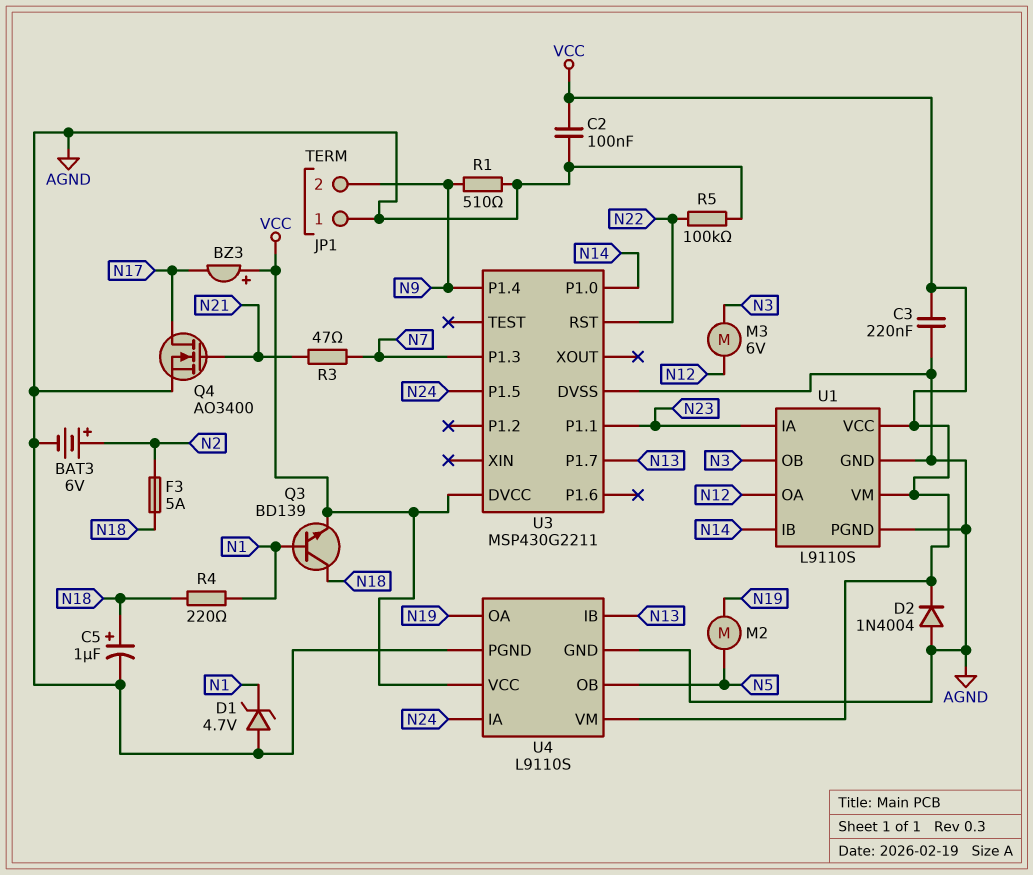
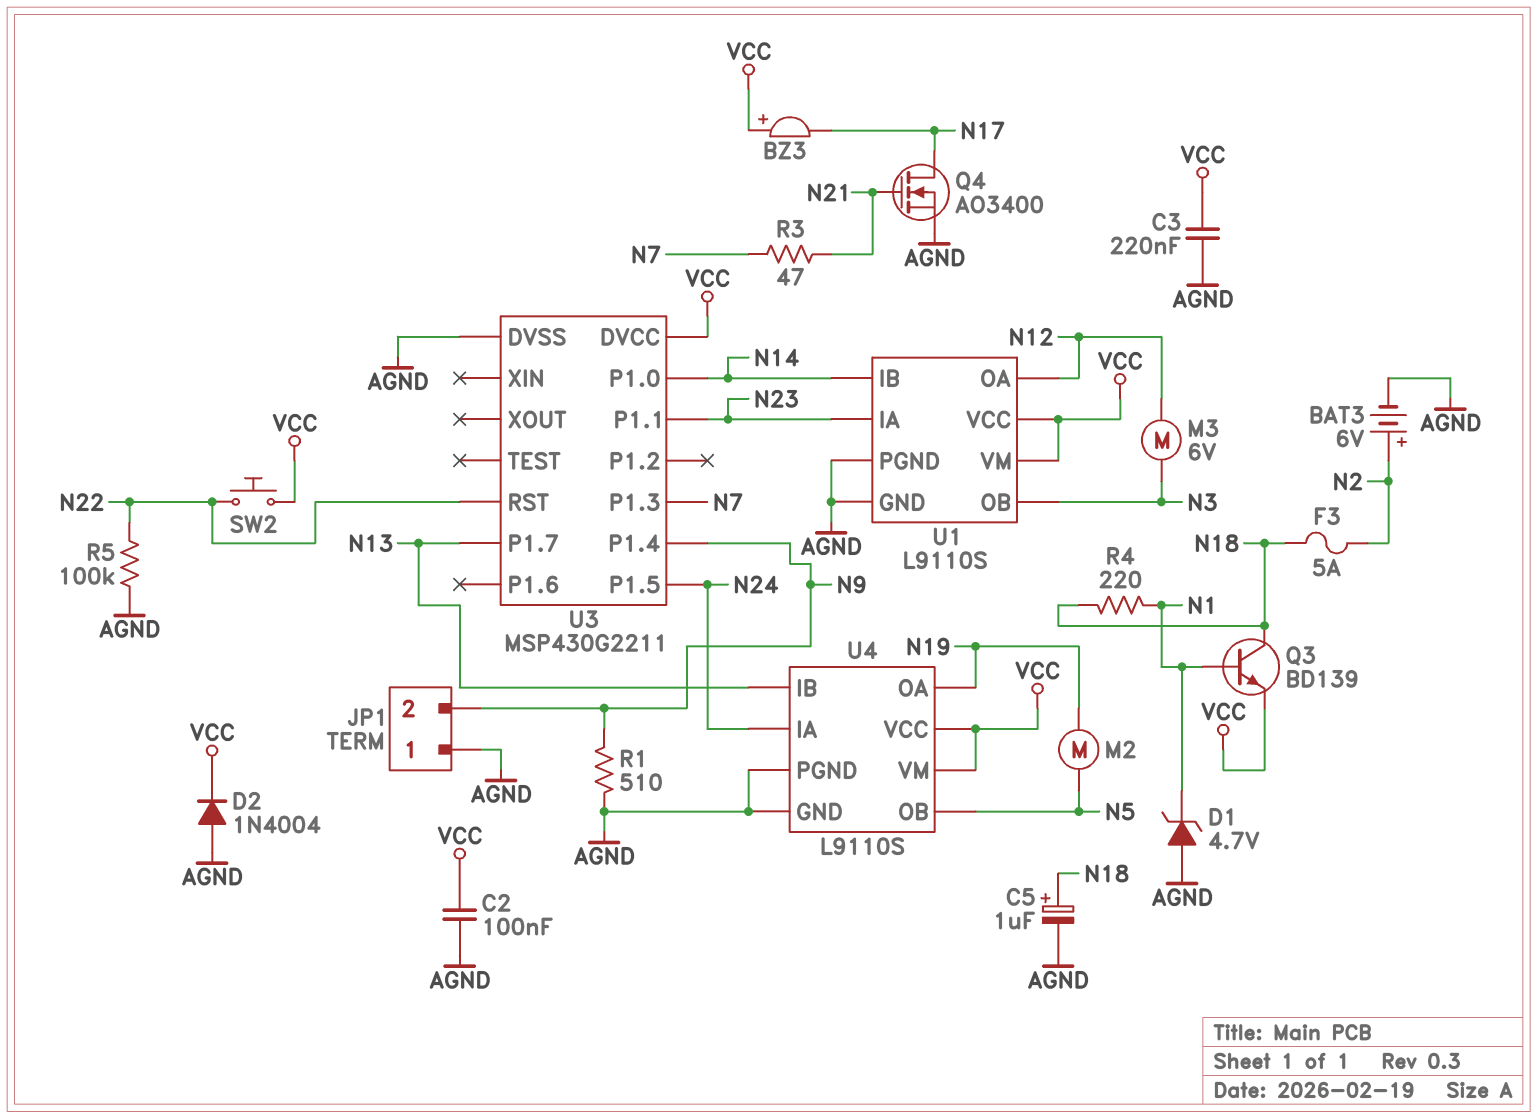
SW2: none -> button (N22, VCC)

